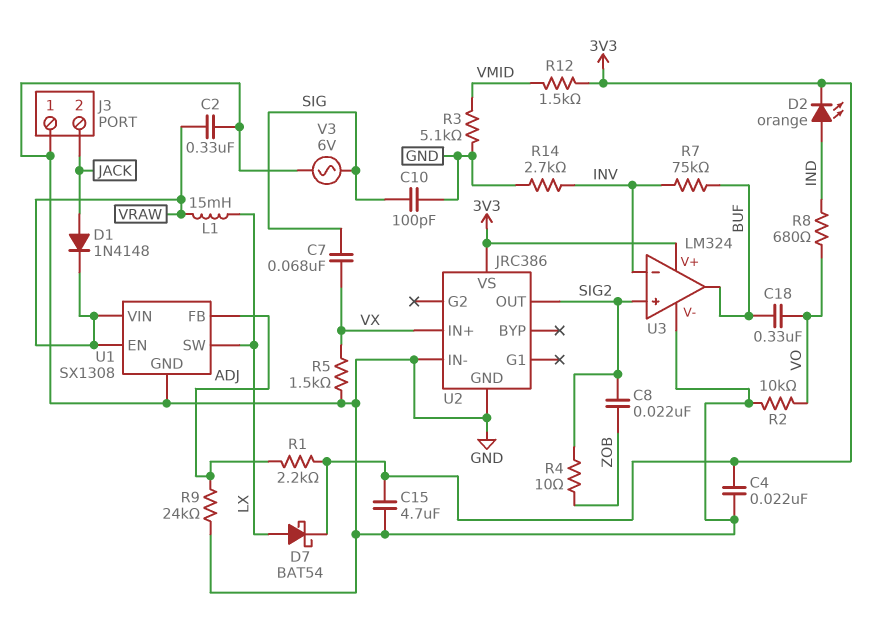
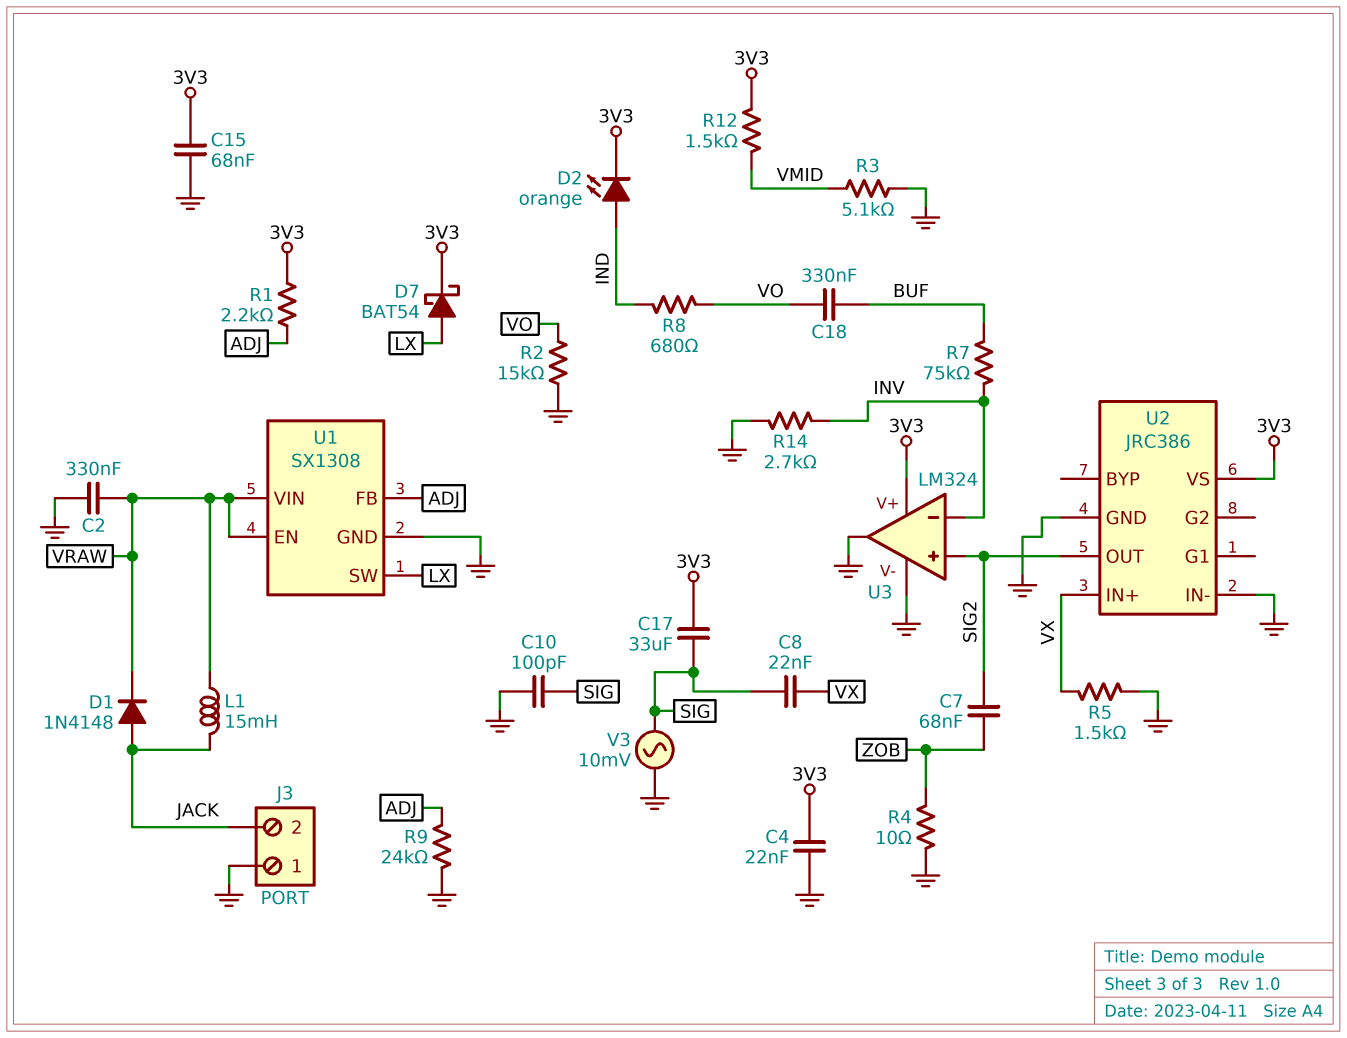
C7: 68nF (SIG, VX) -> 68nF (SIG2, ZOB)
C8: 22nF (SIG2, ZOB) -> 22nF (SIG, VX)
C15: 4.7uF (3V3, GND) -> 68nF (3V3, GND)
C17: none -> 33uF (3V3, SIG)
L1: 15mH (LX, VRAW) -> 15mH (JACK, VRAW)
R2: 10k (GND, VO) -> 15k (GND, VO)
R4: 10 (SIG2, ZOB) -> 10 (GND, ZOB)
U3 pin out: BUF -> GND
V3: AC 6V (GND, SIG) -> AC 10mV (GND, SIG)

